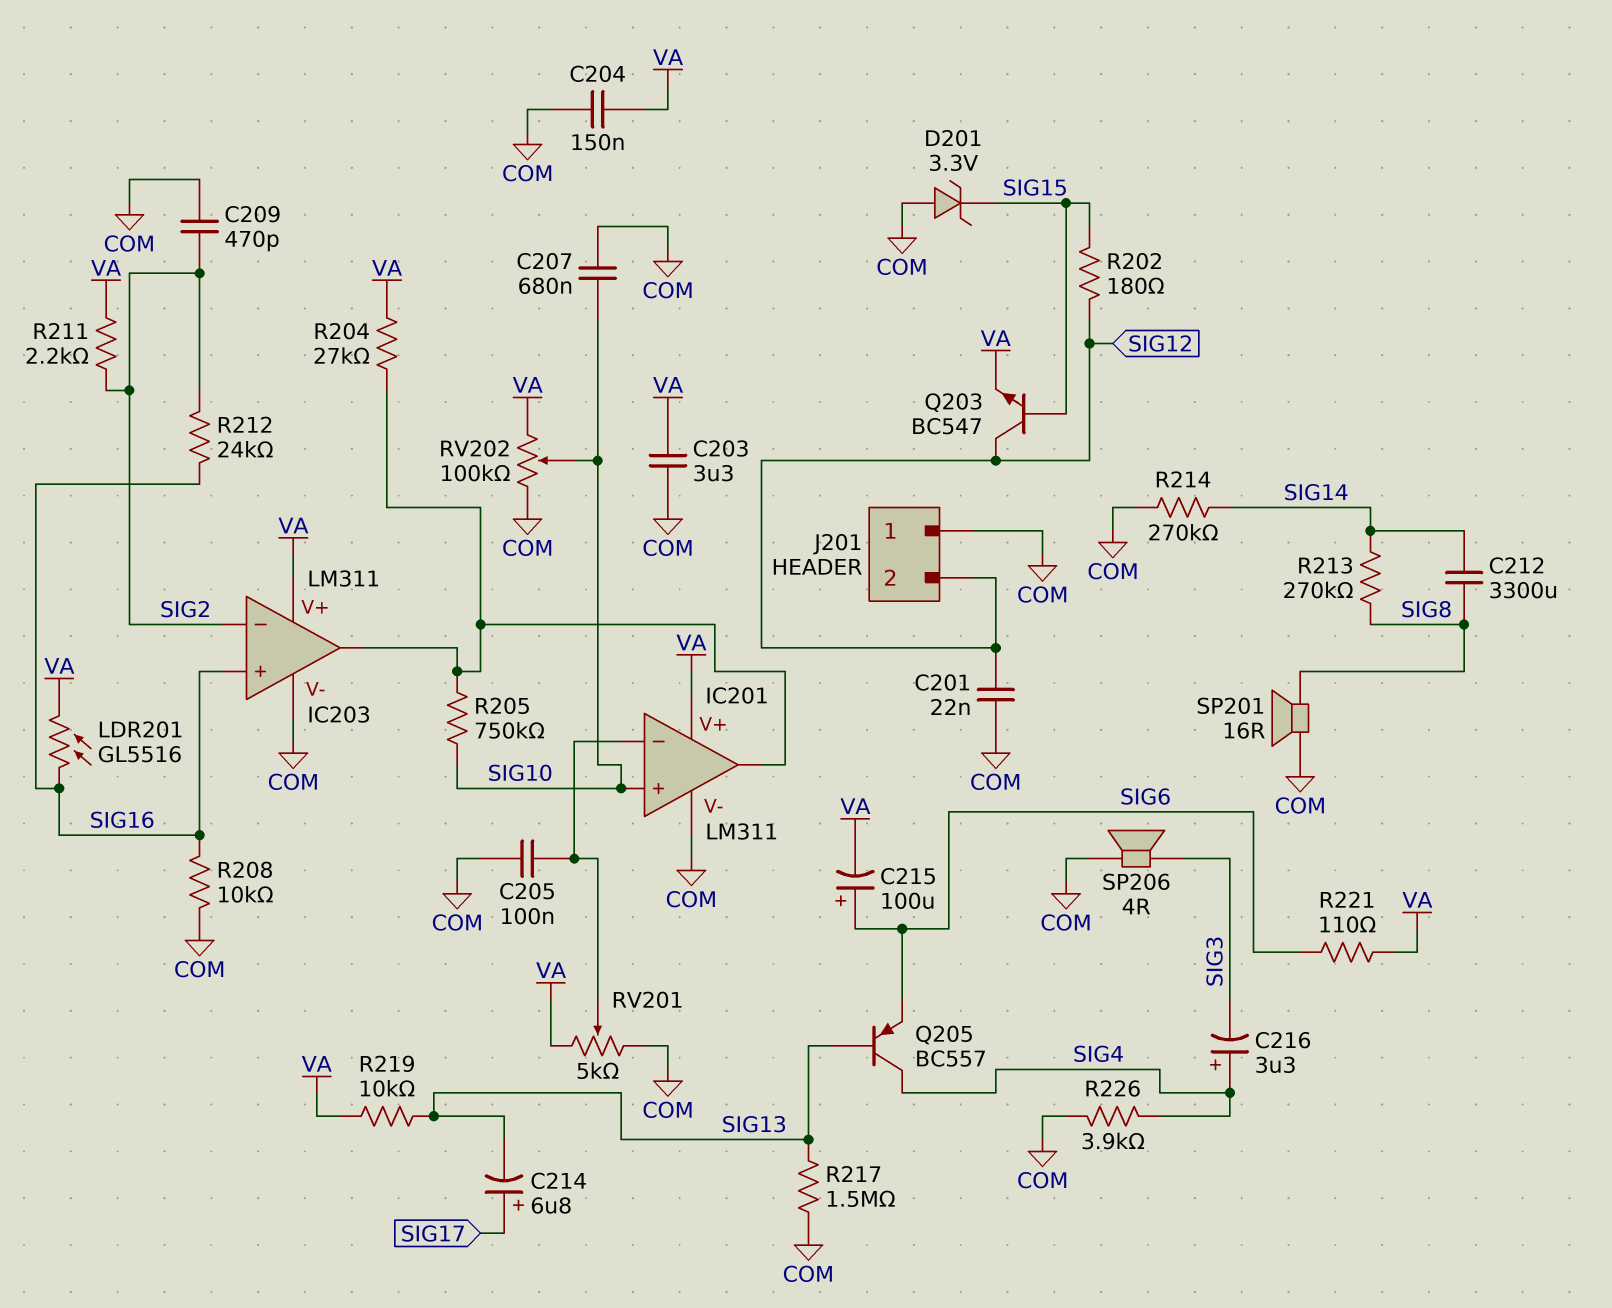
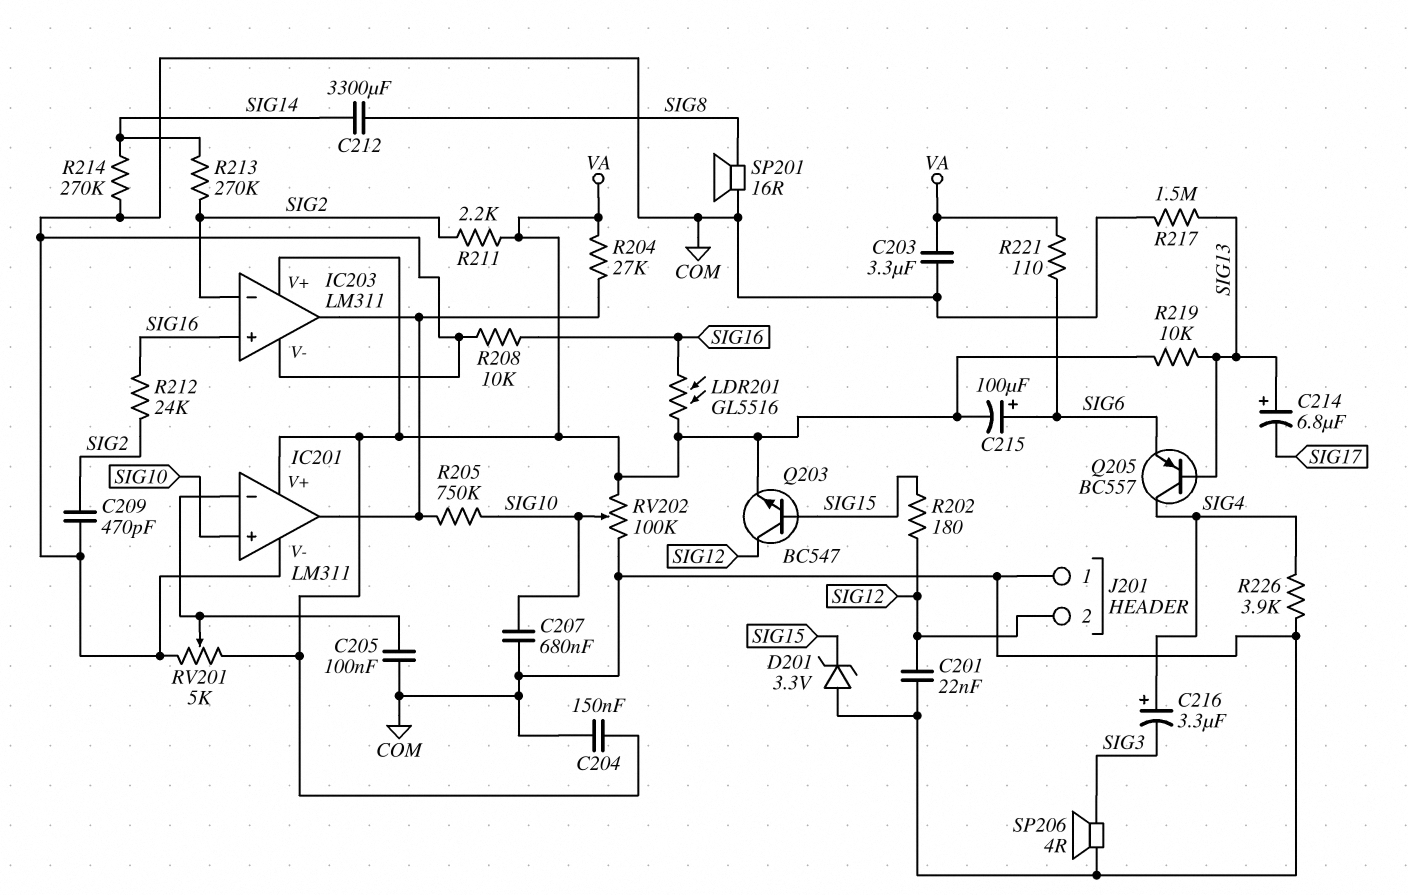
C214: 6.8uF (plus SIG17, minus SIG13) -> 6.8uF (plus SIG13, minus SIG17)
R213: 270k (SIG8, SIG14) -> 270k (SIG2, SIG14)

